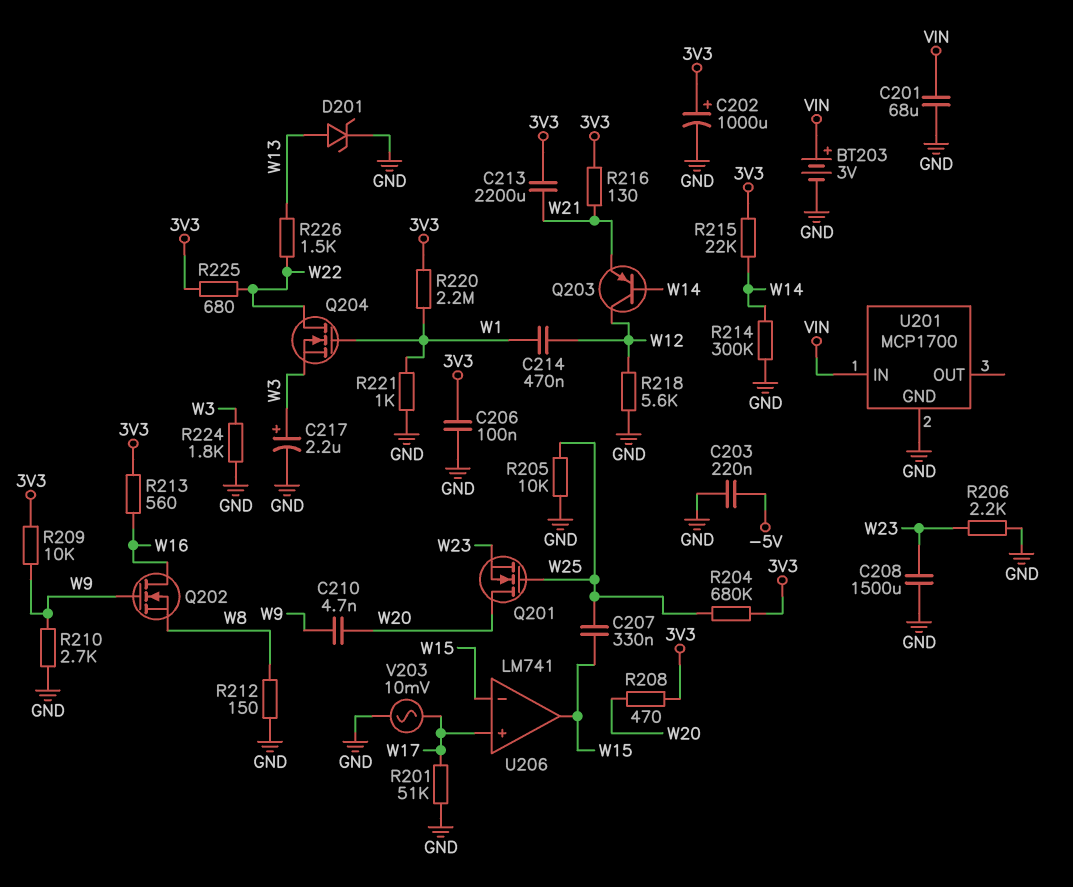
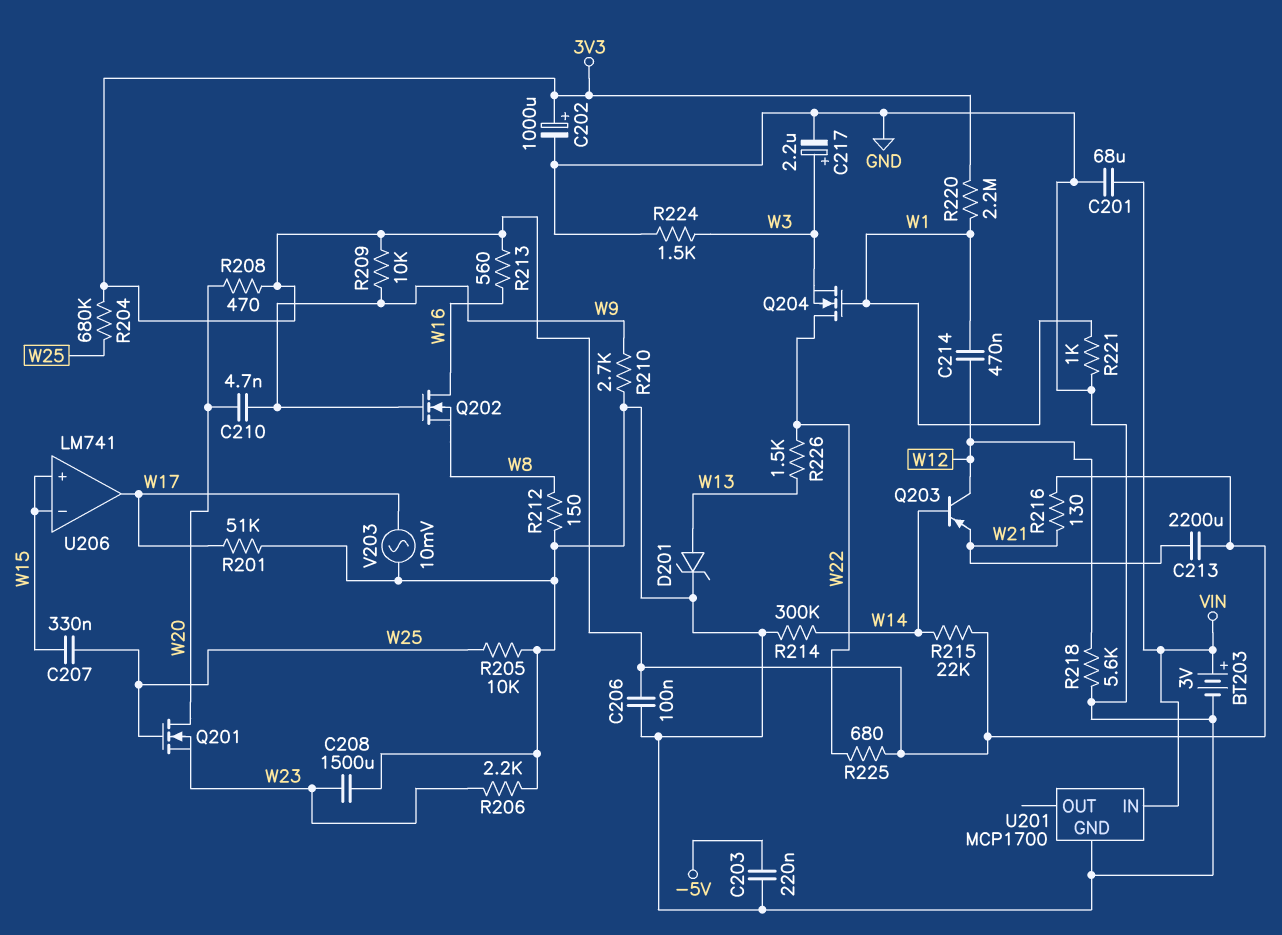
R224: 1.8k (GND, W3) -> 1.5k (GND, W3)
U206 pin in+: W17 -> W15
U206 pin out: W15 -> W17

